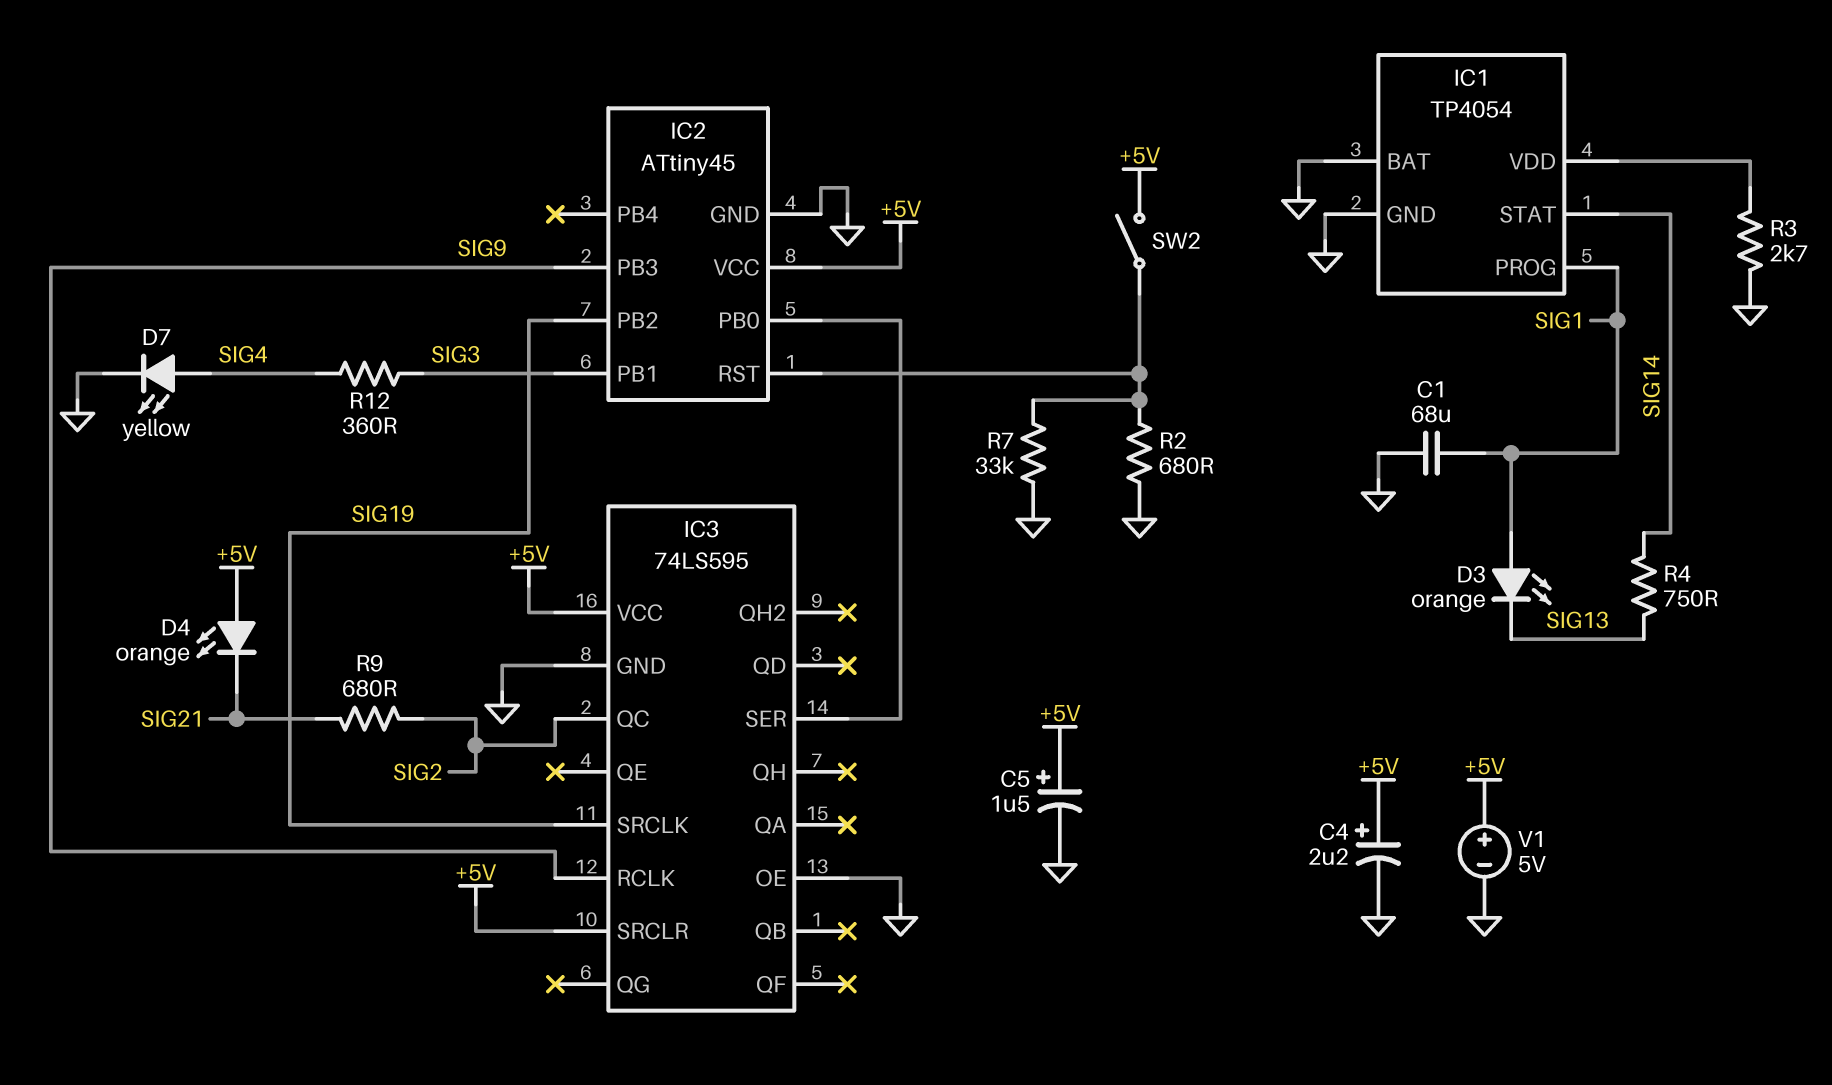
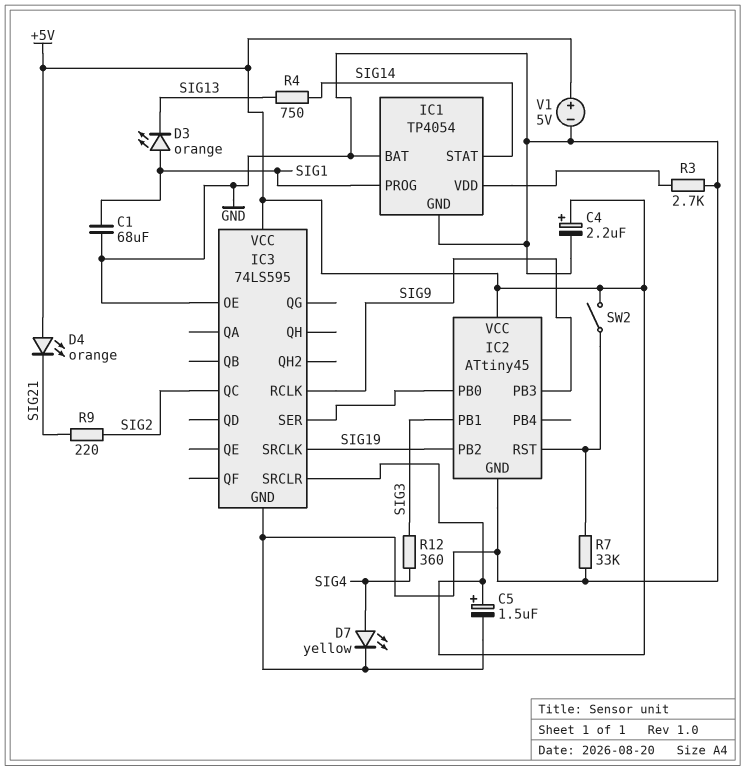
R2: 680 (GND, IC2/RST) -> none
R9: 680 (SIG2, SIG21) -> 220 (SIG2, SIG21)

